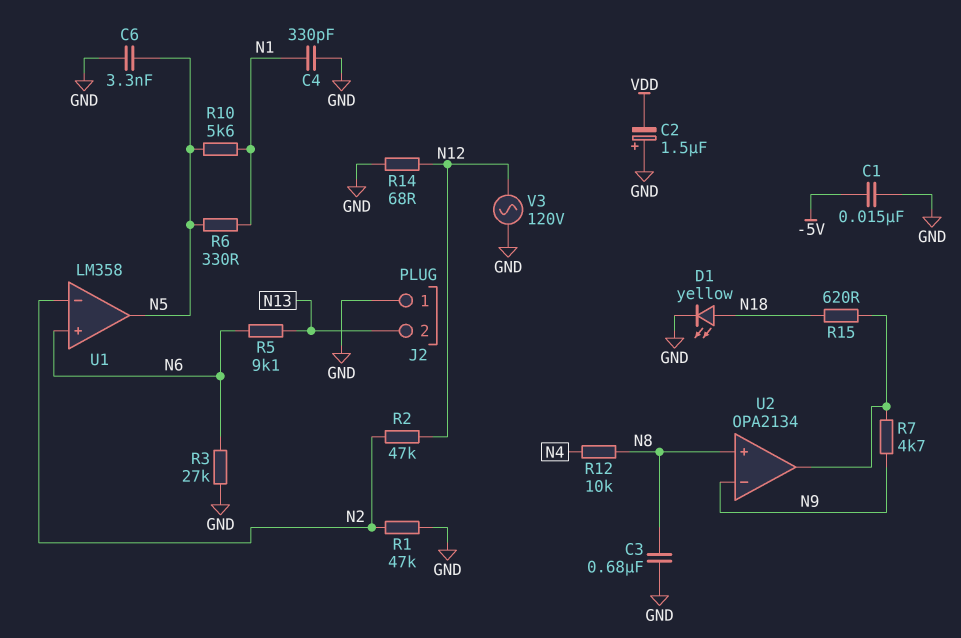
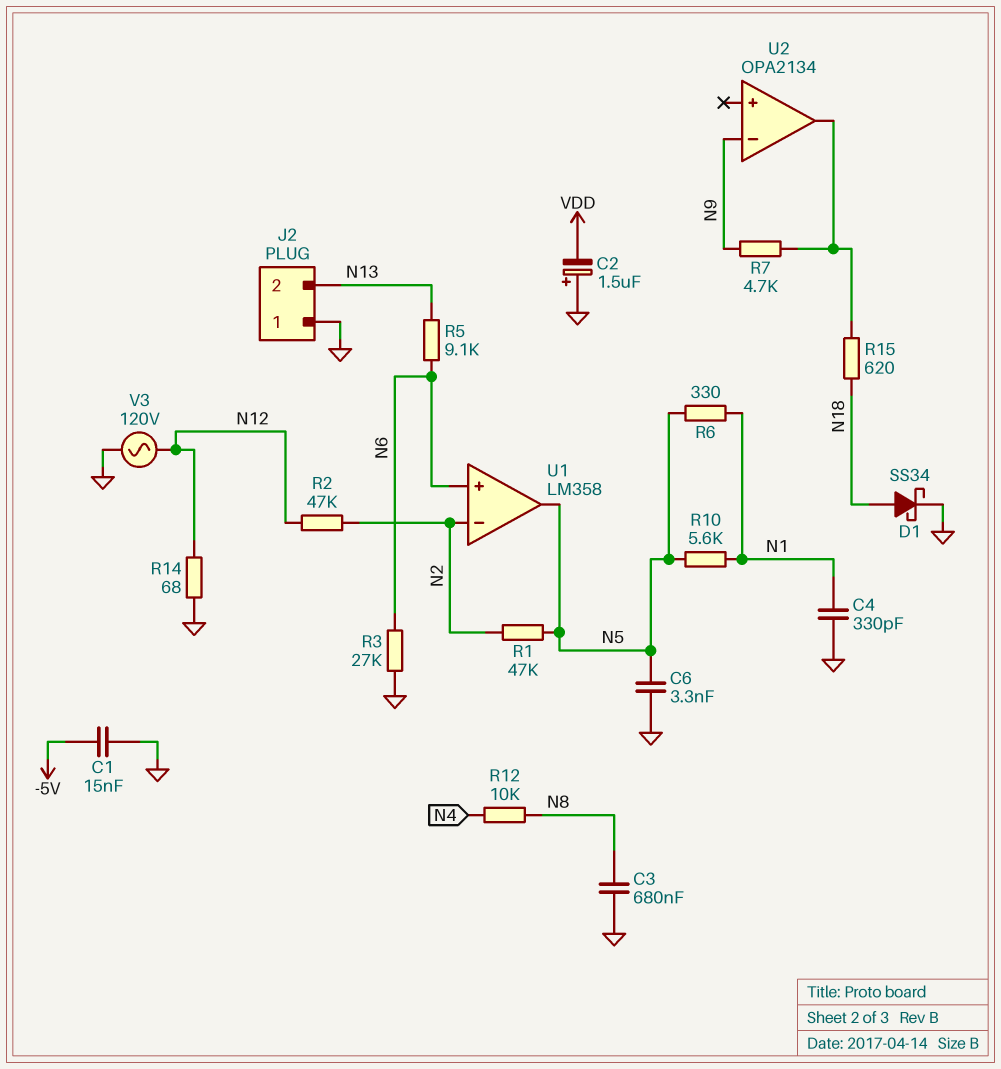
D1: LED yellow (A N18, K GND) -> schottky SS34 (A N18, K GND)
R1: 47k (GND, N2) -> 47k (N2, N5)
U2 pin in+: N8 -> none

